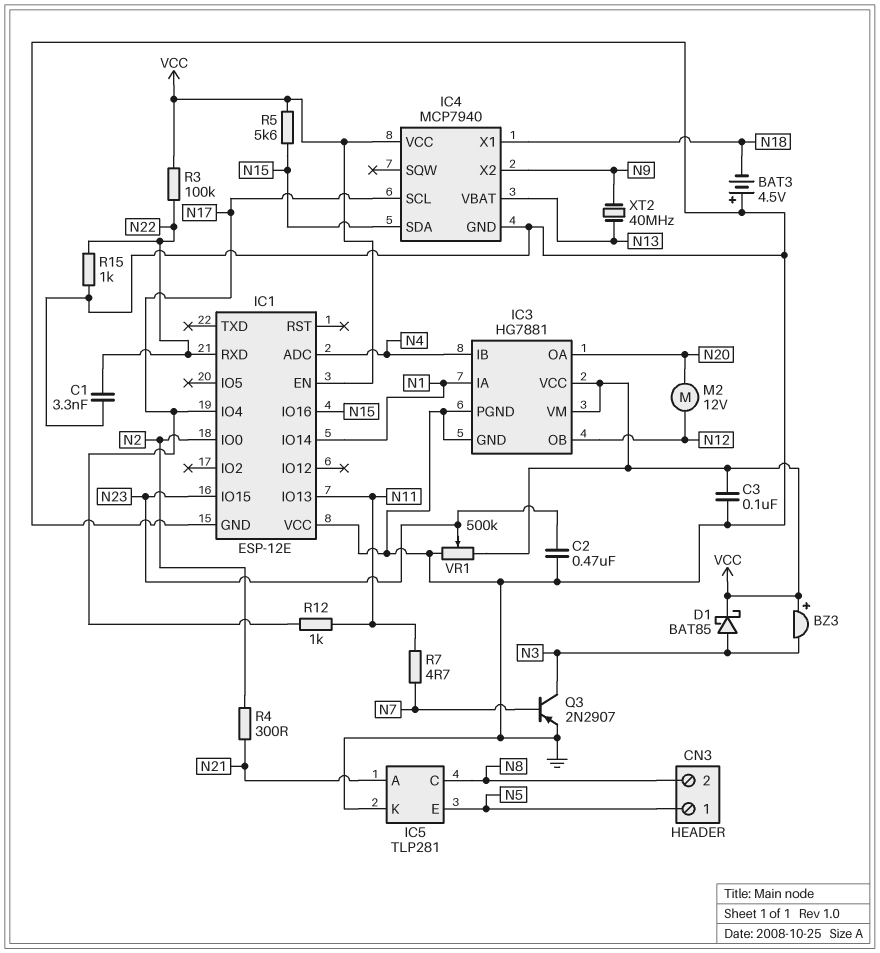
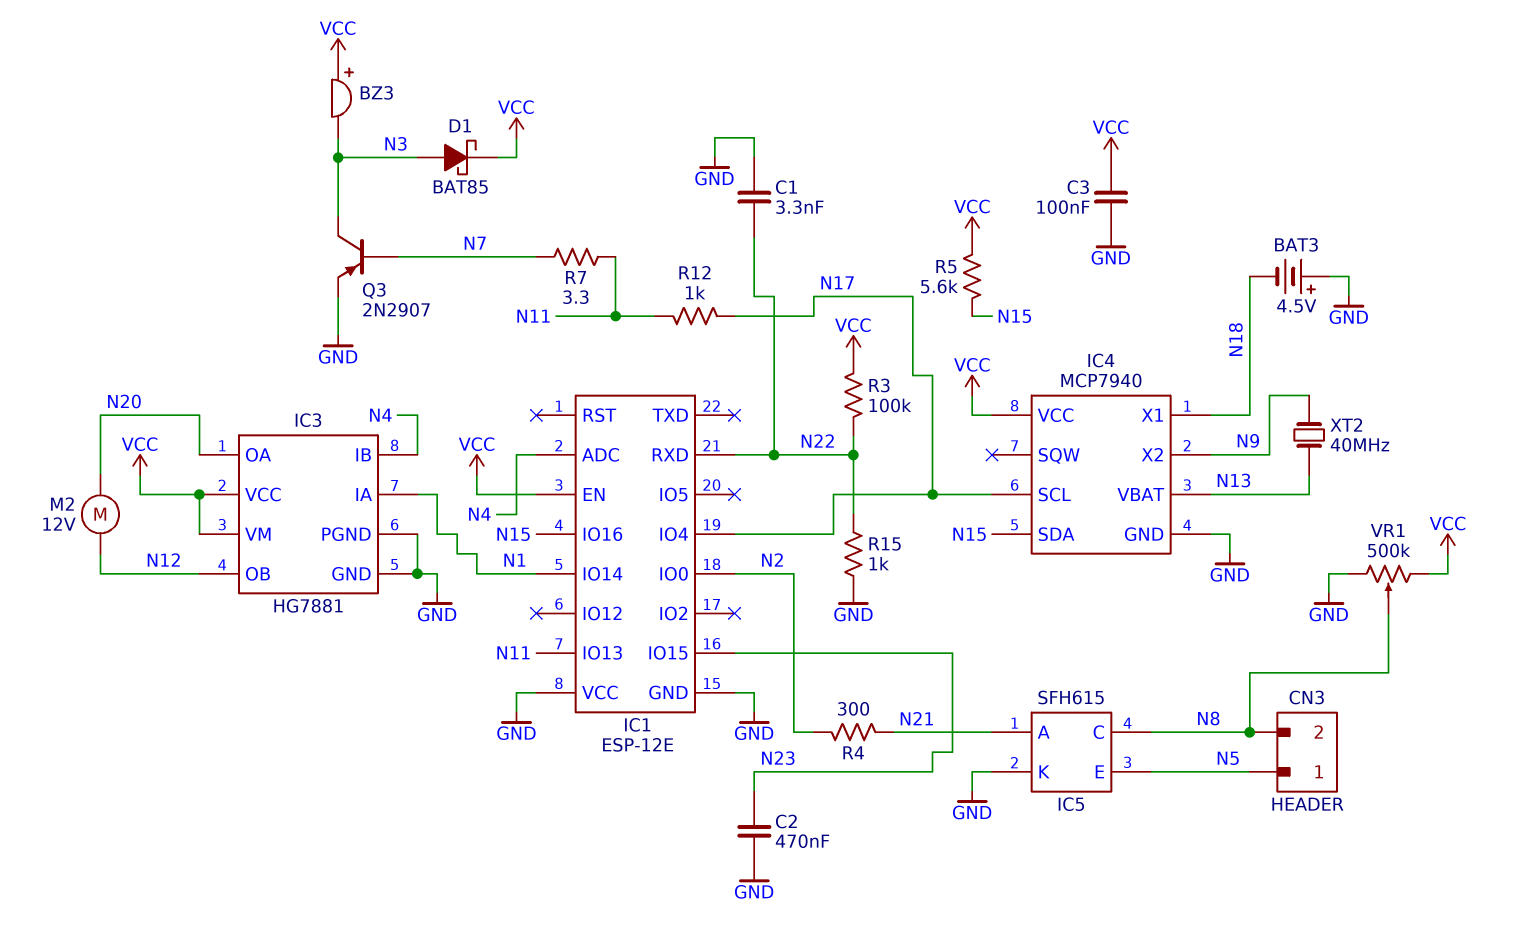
IC5: TLP281 -> SFH615
R7: 4.7 (N7, N11) -> 3.3 (N7, N11)
VR1: 500k (GND, VCC, wiper N23) -> 500k (GND, VCC, wiper N8)

